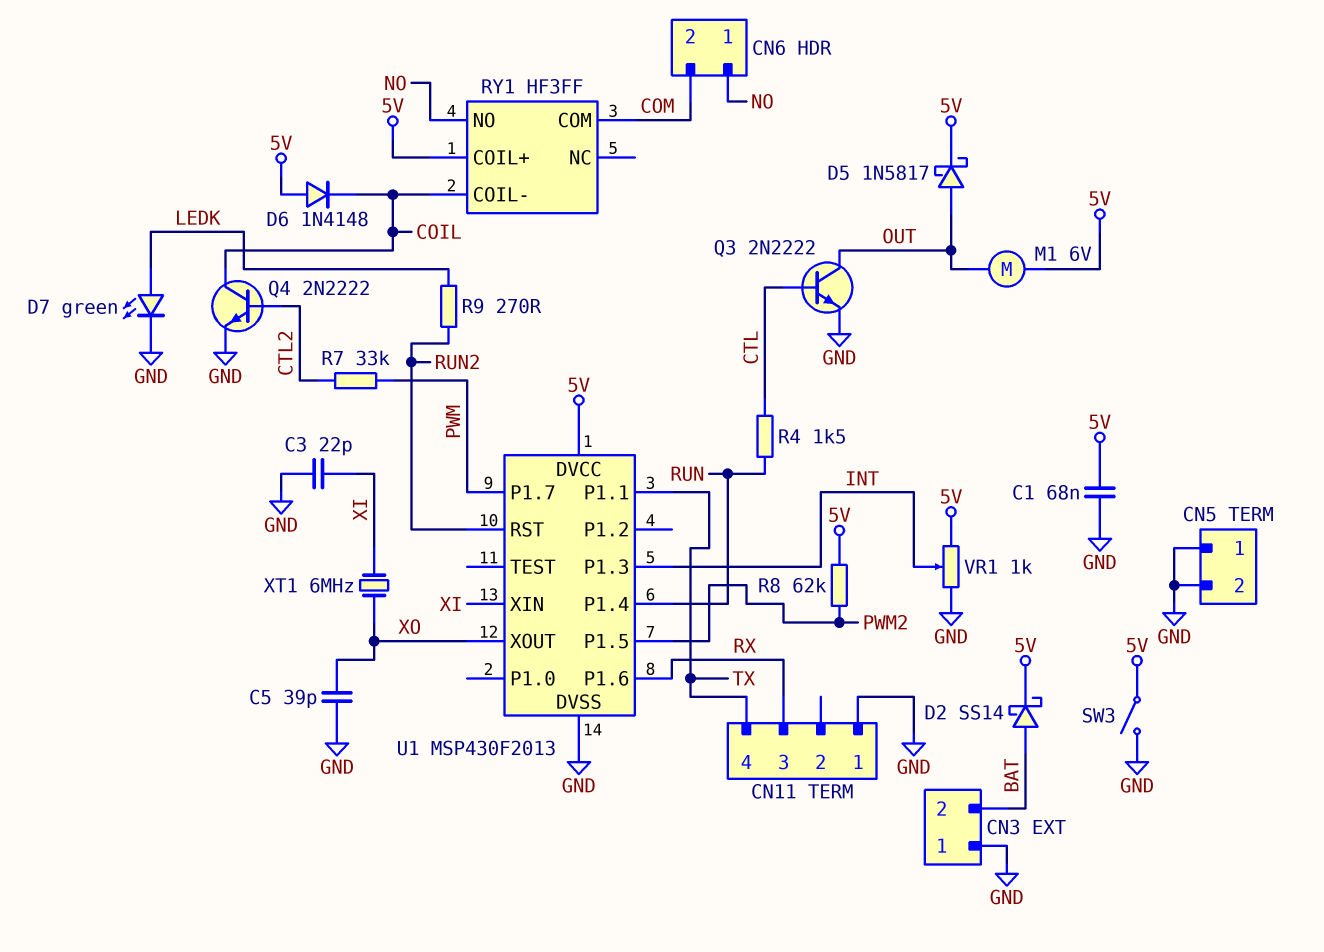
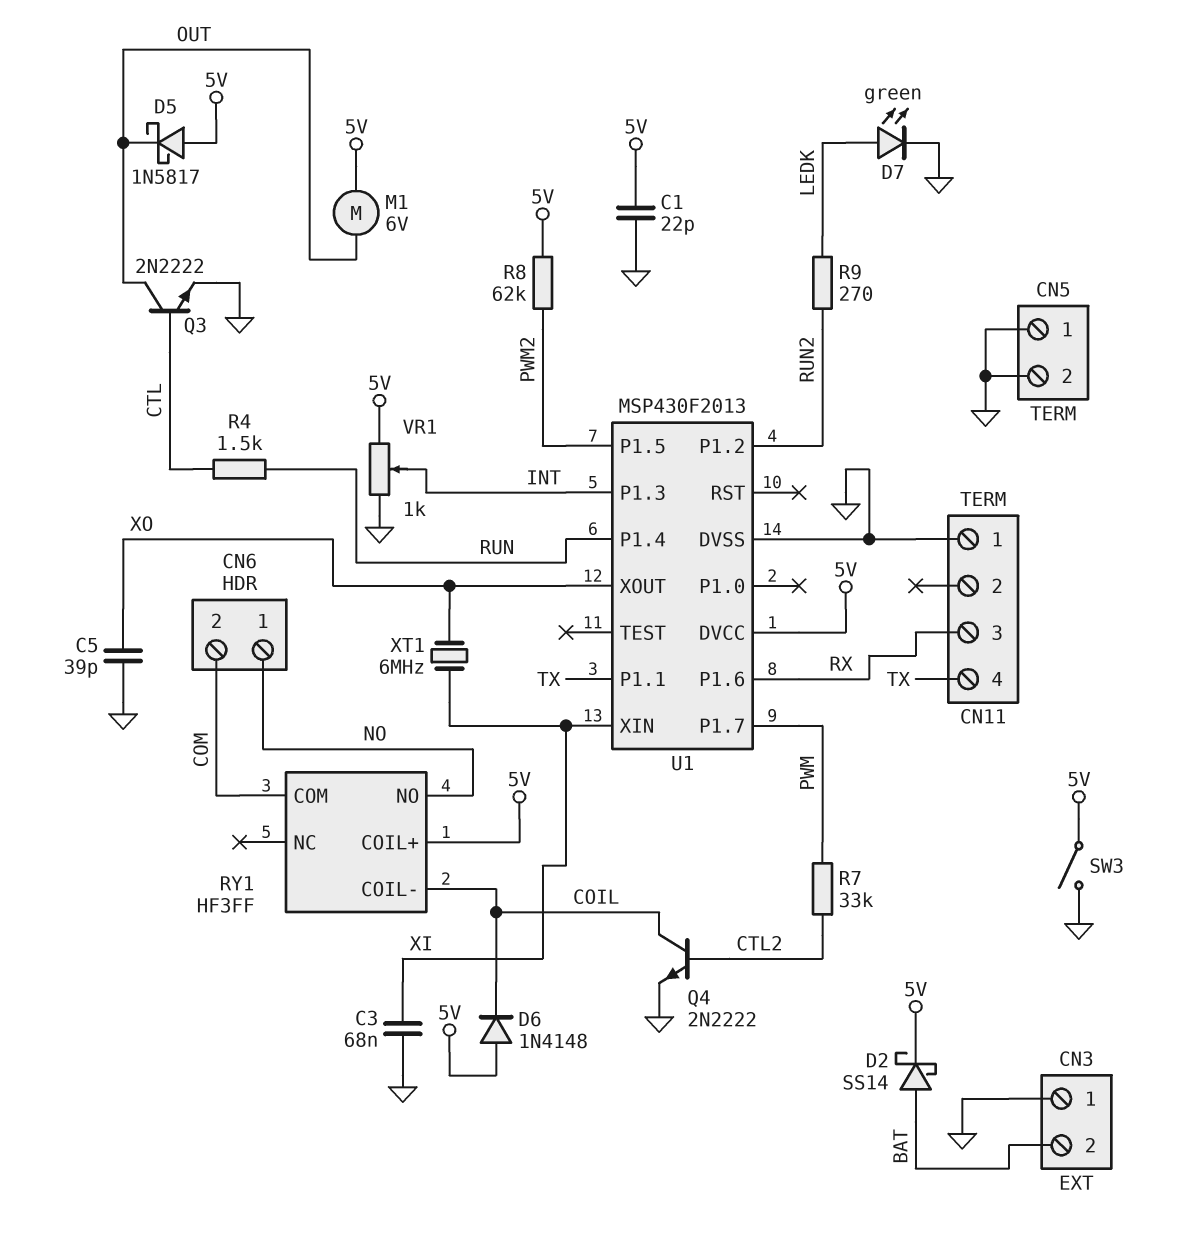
C1: 68nF (5V, GND) -> 22pF (5V, GND)
C3: 22pF (GND, XI) -> 68nF (GND, XI)
D5: schottky 1N5817 (A OUT, K 5V) -> schottky 1N5817 (A 5V, K OUT)
U1 pin P1.2: none -> RUN2
U1 pin RST: RUN2 -> none

